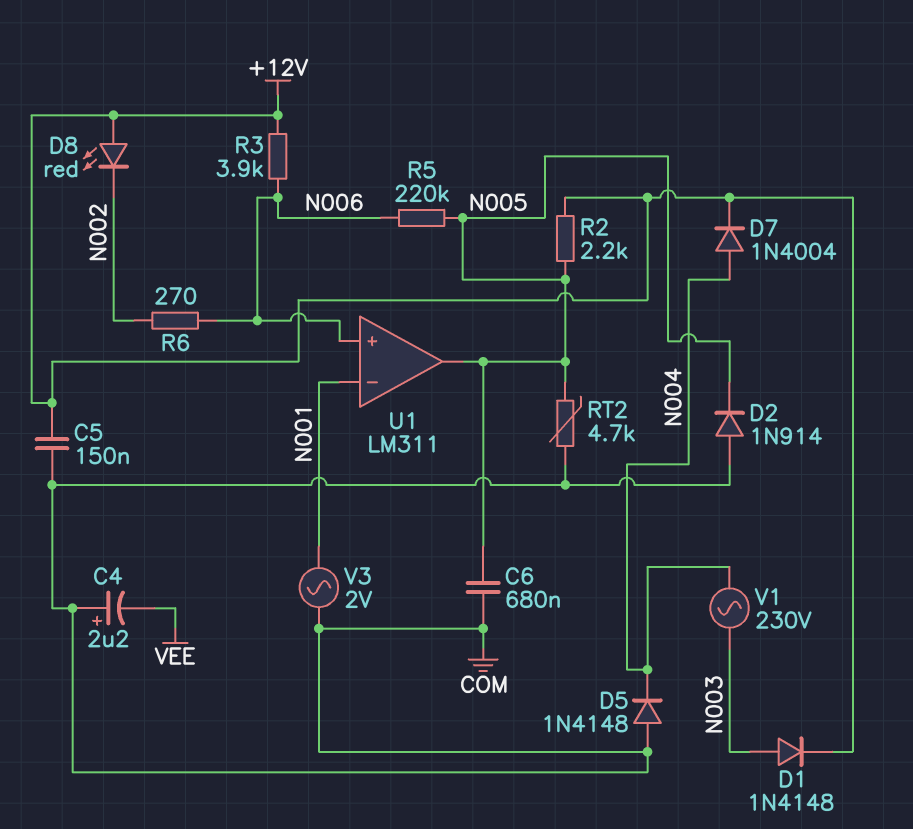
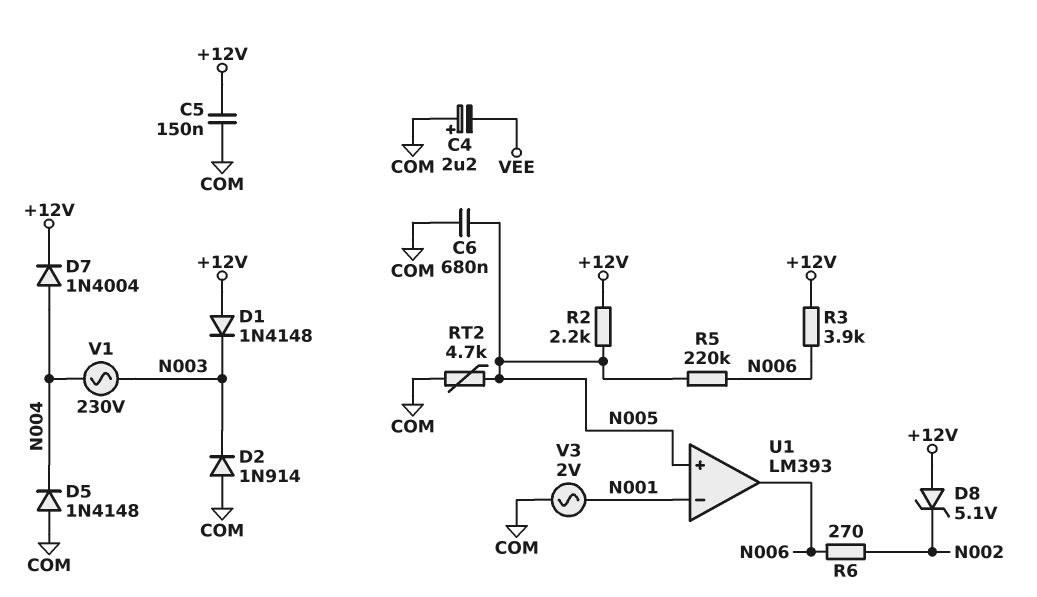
D1: diode 1N4148 (A N003, K +12V) -> diode 1N4148 (A +12V, K N003)
D2: diode 1N914 (A COM, K N005) -> diode 1N914 (A COM, K N003)
D8: LED red (A +12V, K N002) -> zener 5.1V (A +12V, K N002)
U1: LM311 -> LM393
U1 pin in+: N006 -> N005
U1 pin out: N005 -> N006

